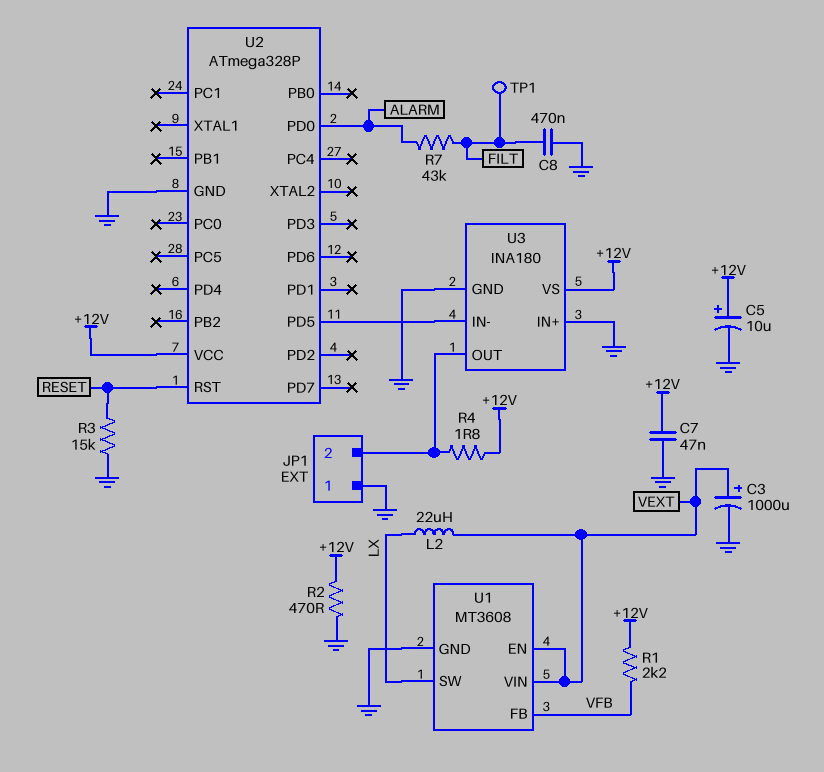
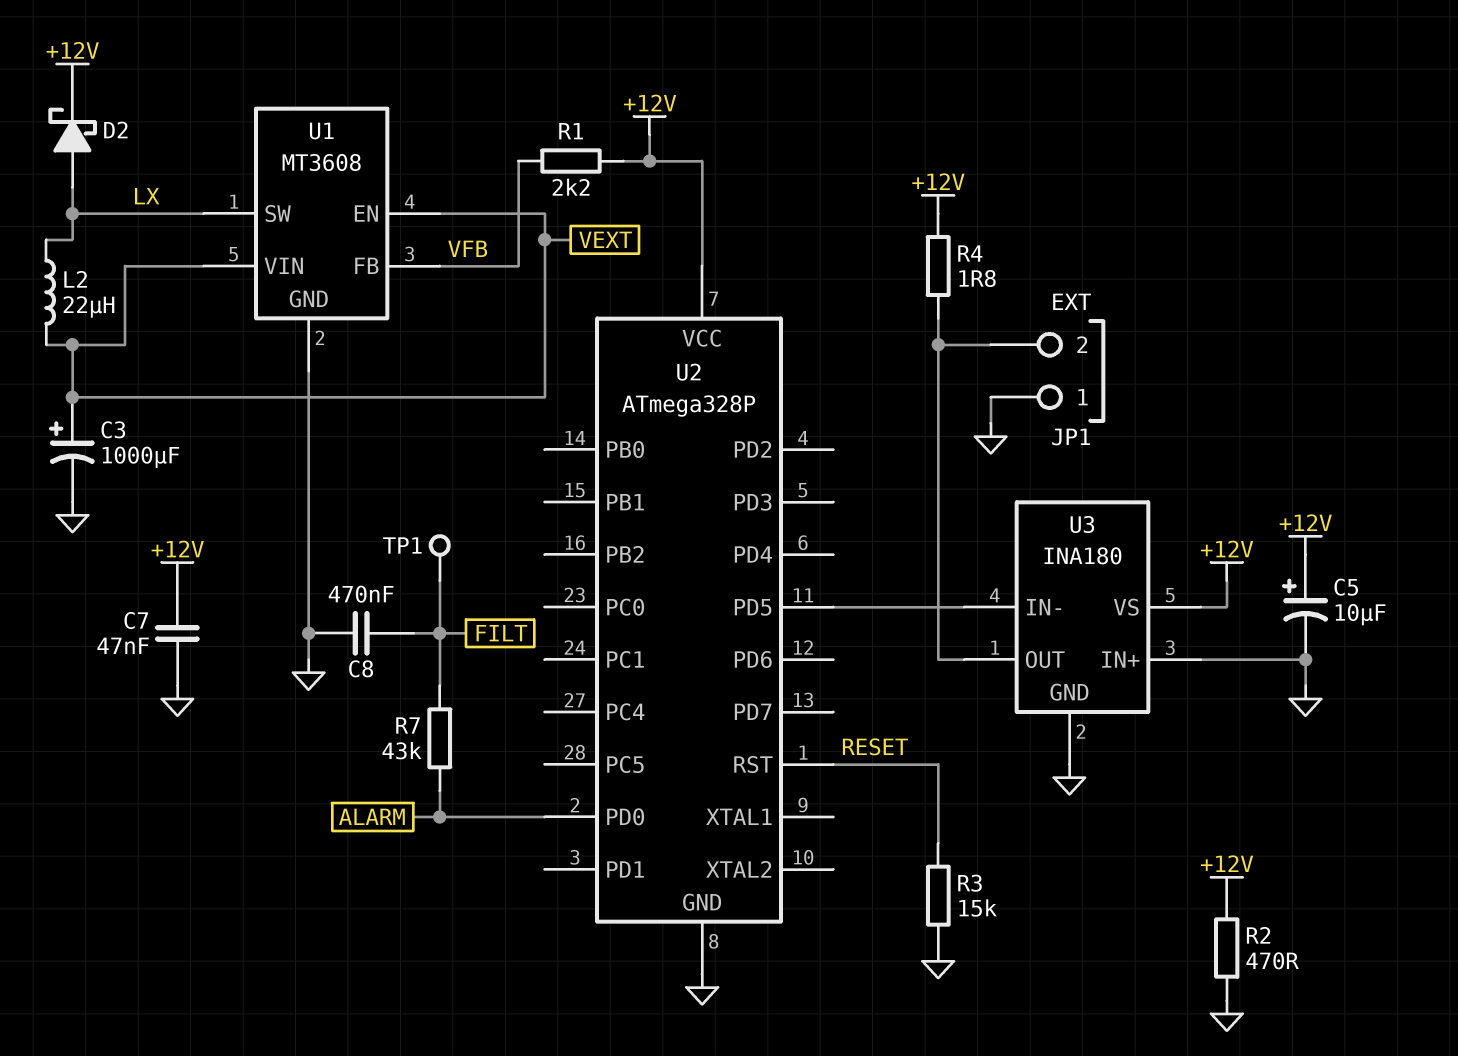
D2: none -> schottky (A LX, K +12V)

